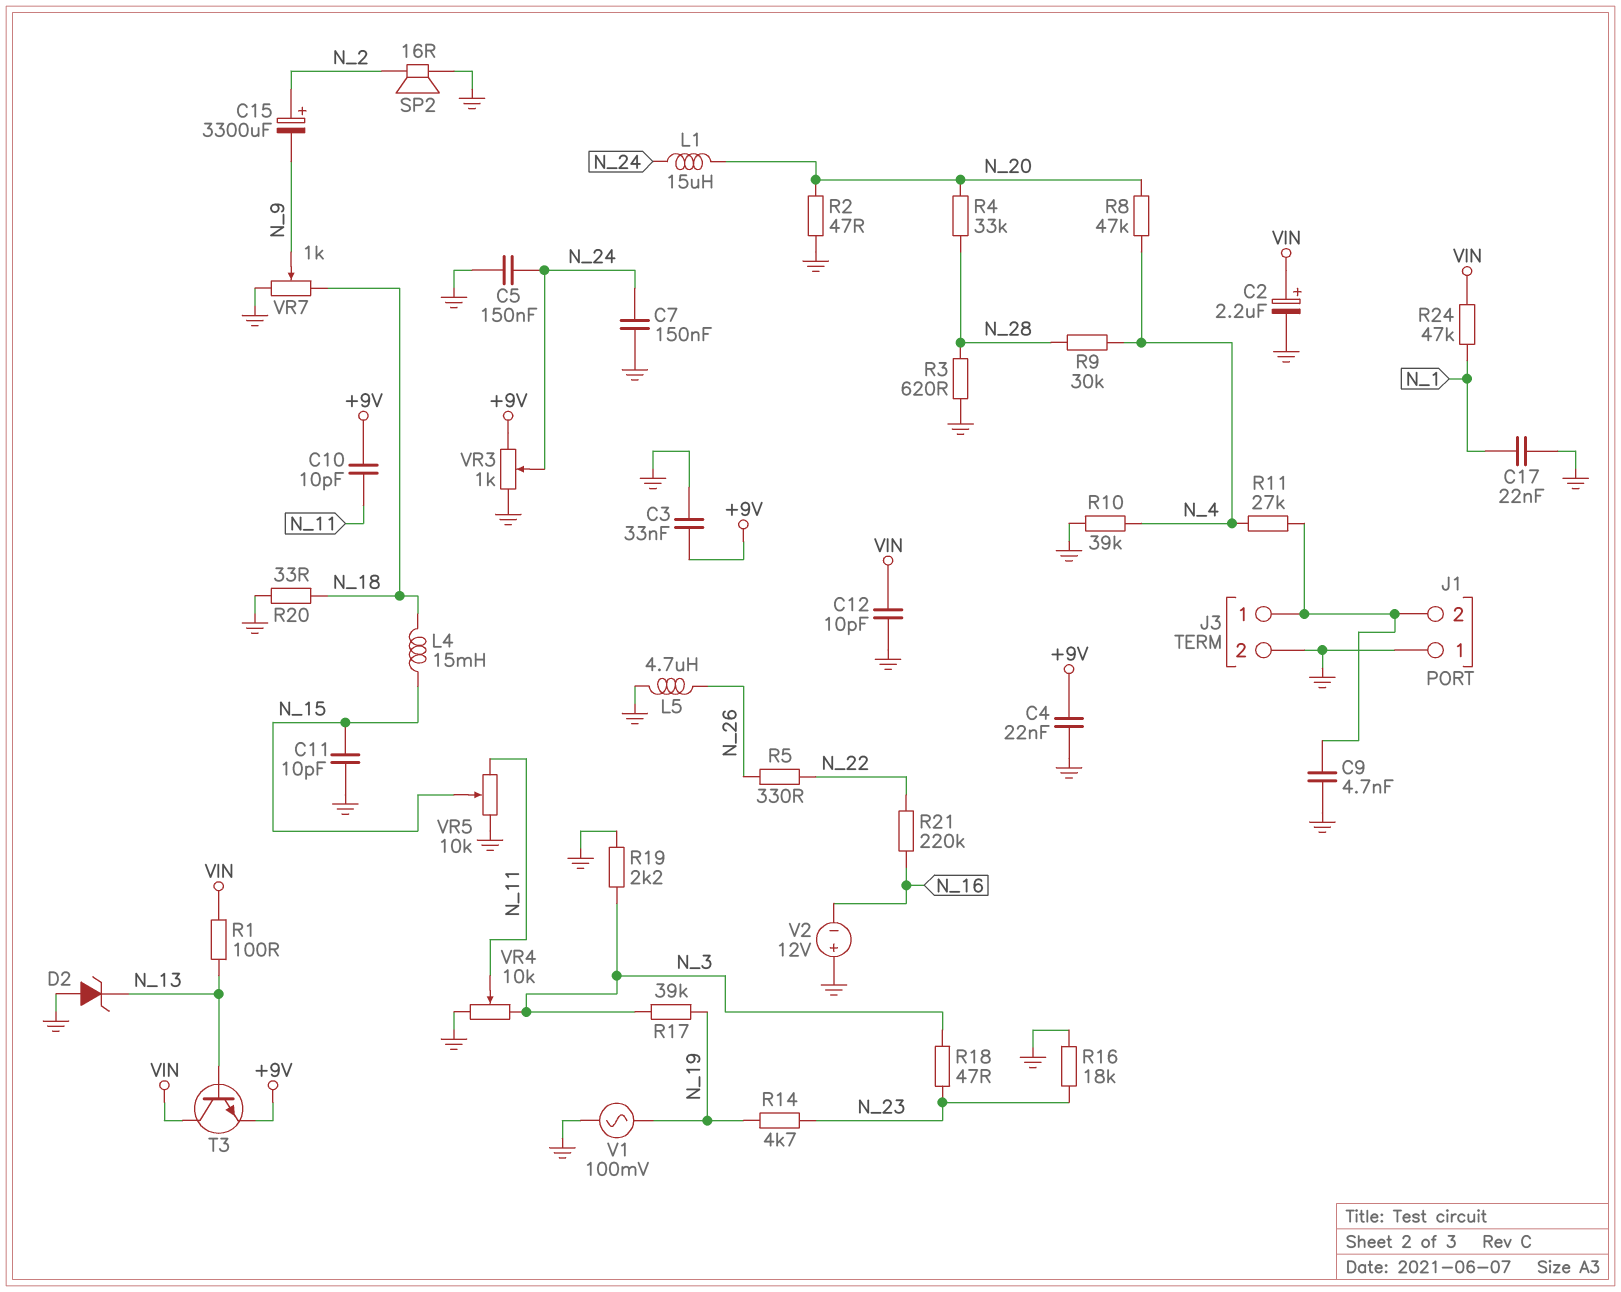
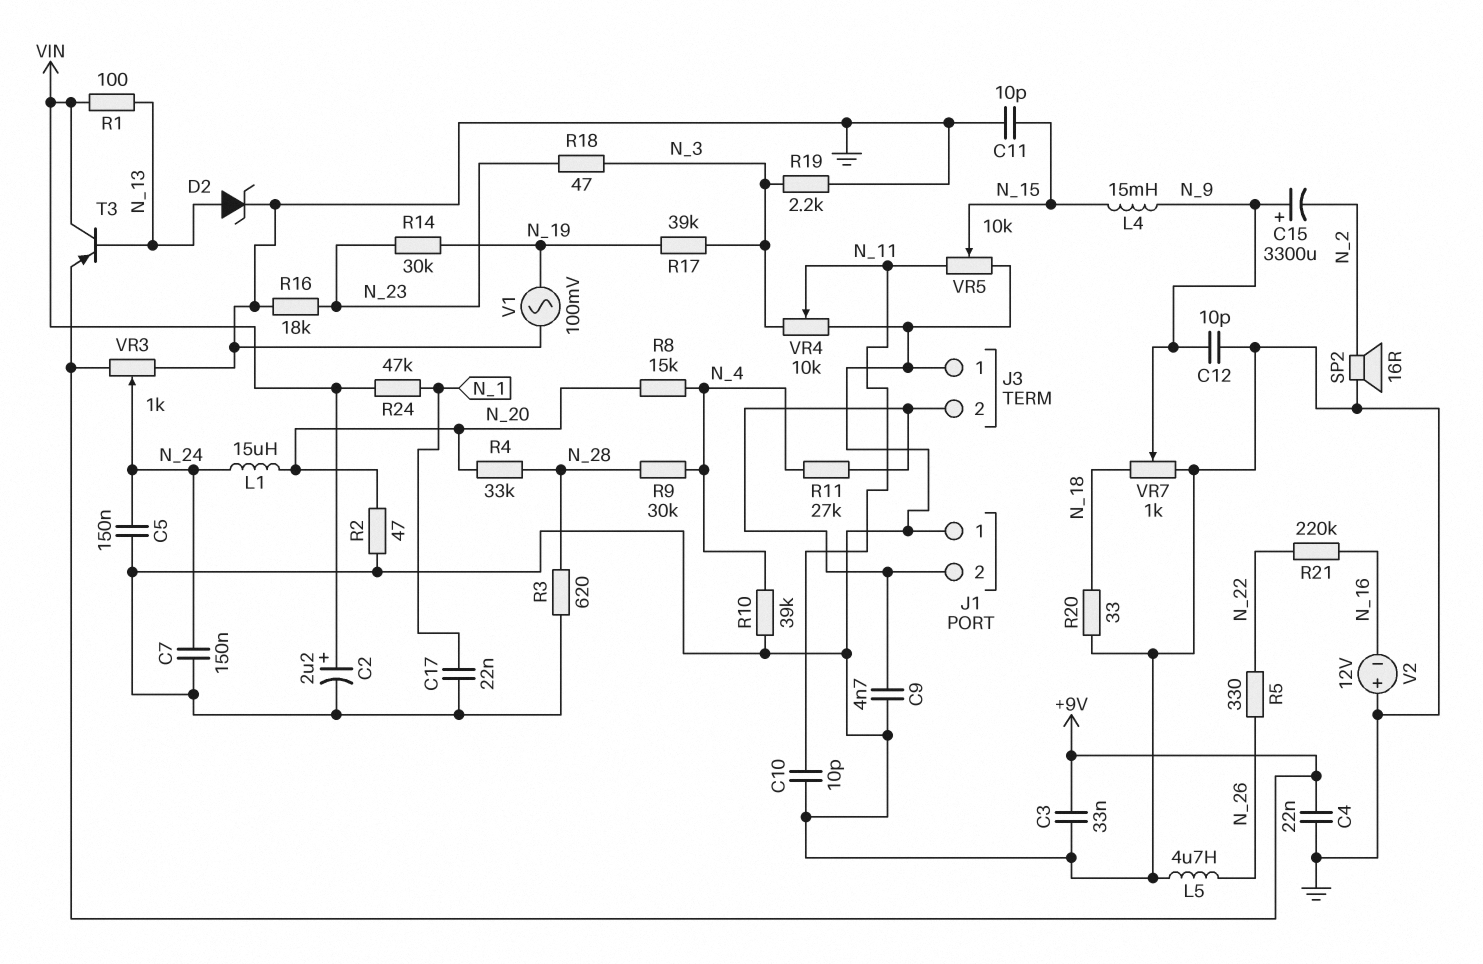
C10: 10pF (+9V, N_11) -> 10pF (GND, N_11)
C12: 10pF (GND, VIN) -> 10pF (GND, N_9)
C15: 3300uF (plus N_2, minus N_9) -> 3300uF (plus N_9, minus N_2)
D2: zener (A GND, K N_13) -> zener (A N_13, K GND)
J3 pin 1: J1/2 -> GND
J3 pin 2: GND -> J1/2
L4: 15mH (N_15, N_18) -> 15mH (N_9, N_15)
R8: 47k (N_4, N_20) -> 15k (N_4, N_20)
R14: 4.7k (N_19, N_23) -> 30k (N_19, N_23)
T3: NPN (B N_13, C VIN, E +9V) -> PNP (B N_13, C VIN, E +9V)

